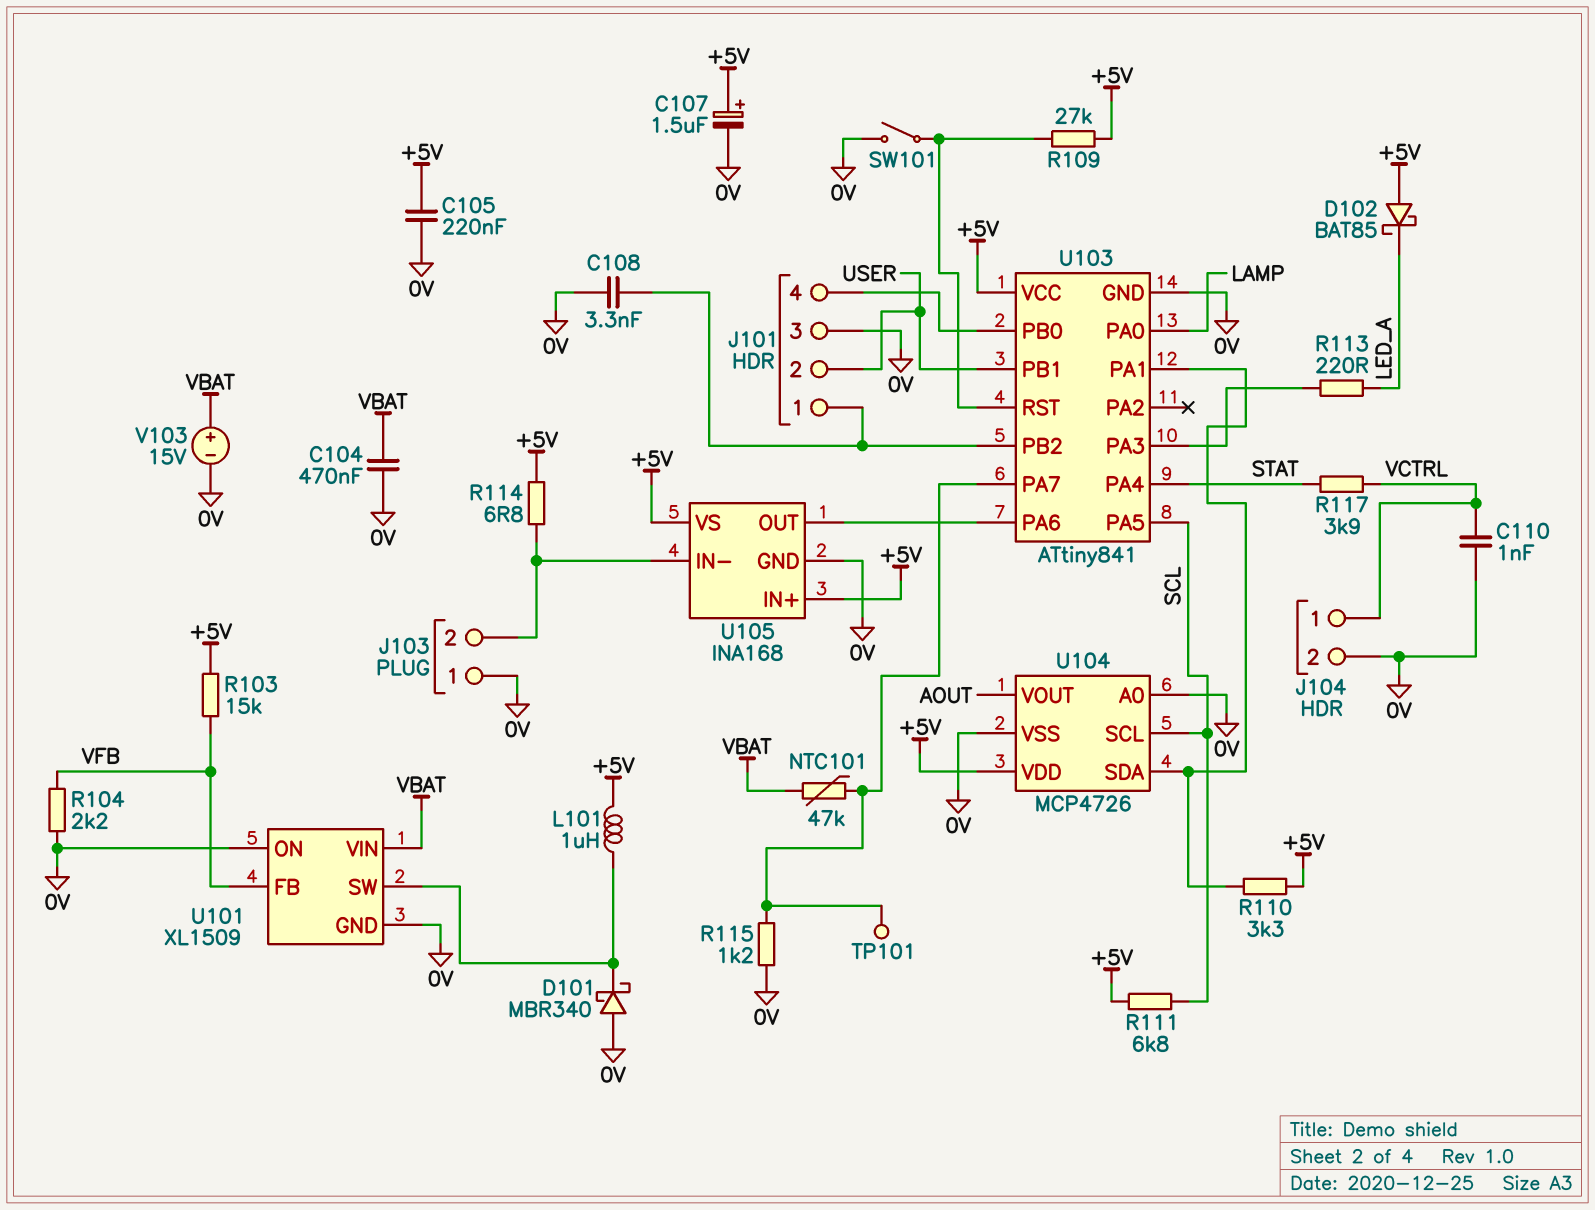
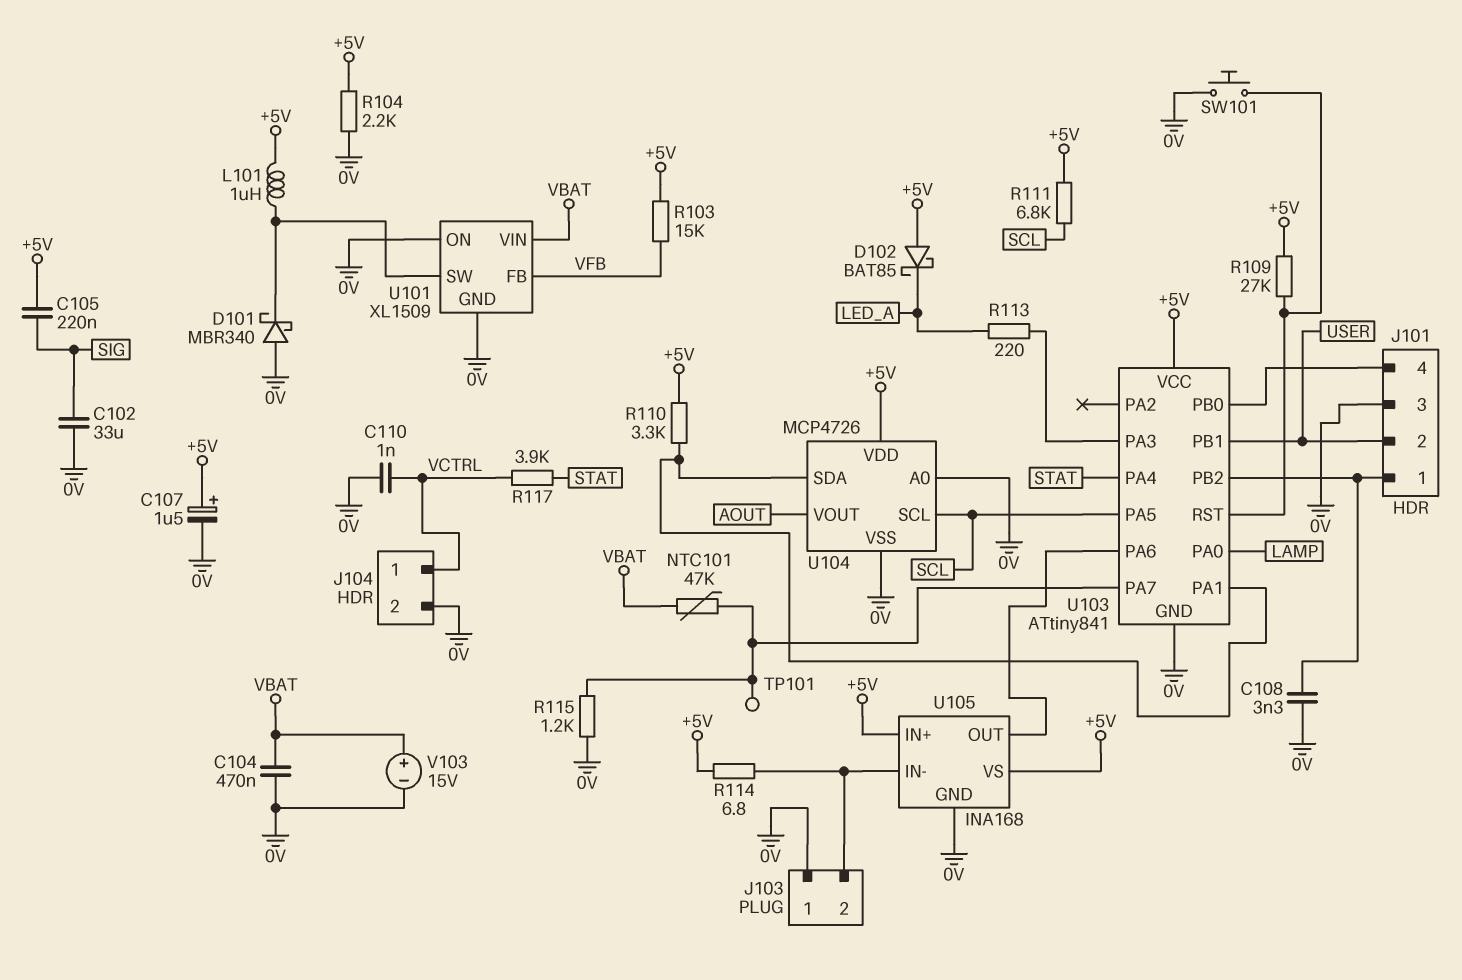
C102: none -> 33uF (0V, SIG)
C105: 220nF (+5V, 0V) -> 220nF (+5V, SIG)
R104: 2.2k (0V, VFB) -> 2.2k (+5V, 0V)
SW101: switch (0V, U103/RST) -> button (0V, U103/RST)

